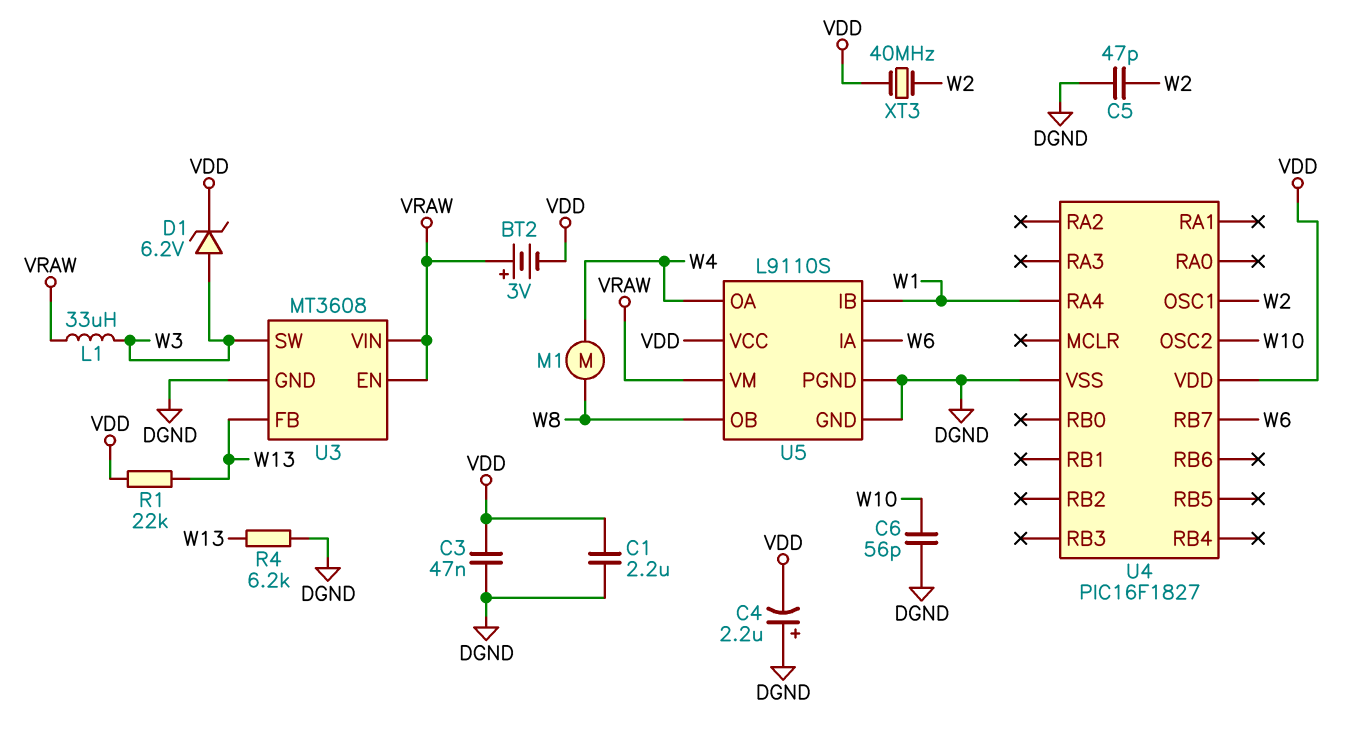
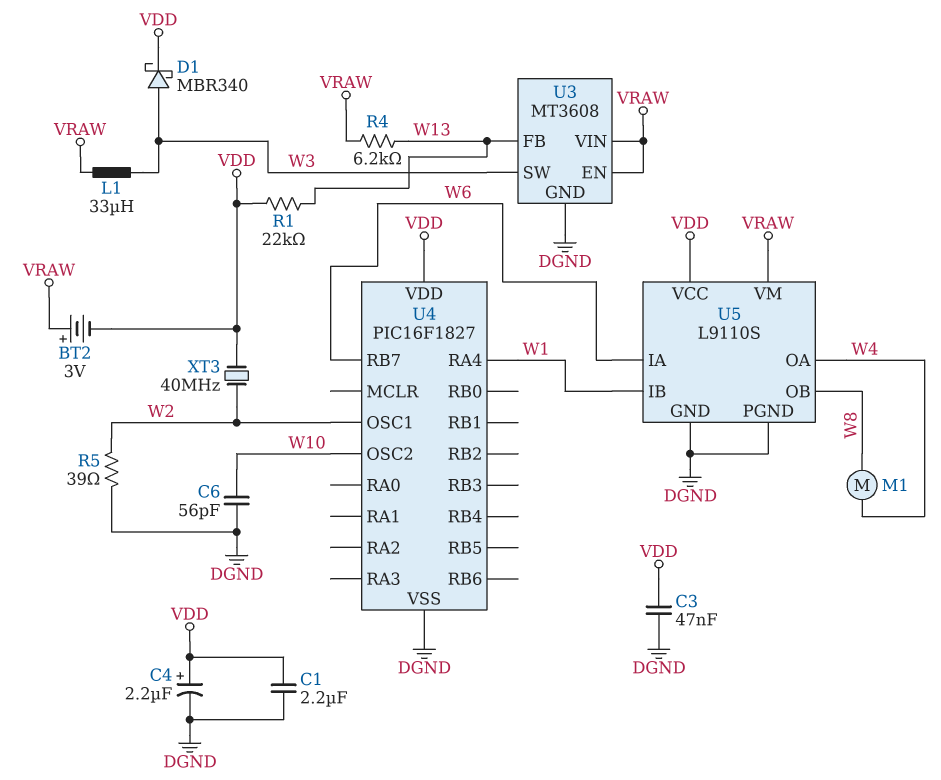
C4: 2.2uF (plus DGND, minus VDD) -> 2.2uF (plus VDD, minus DGND)
C5: 47pF (DGND, W2) -> none
D1: zener 6.2V (A W3, K VDD) -> schottky MBR340 (A W3, K VDD)
R4: 6.2k (DGND, W13) -> 6.2k (VRAW, W13)
R5: none -> 39 (DGND, W2)

